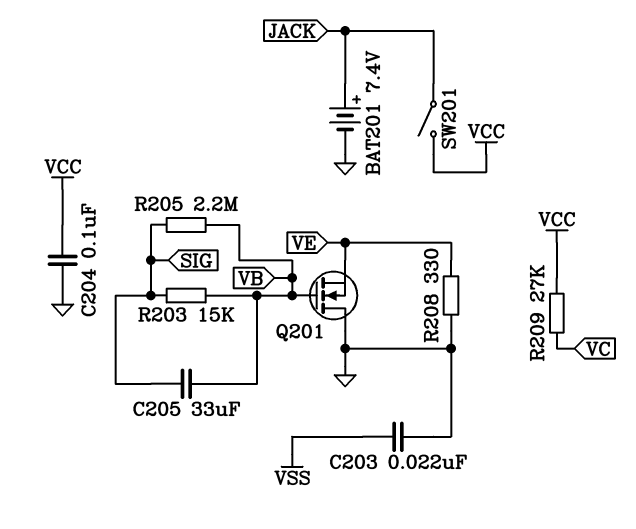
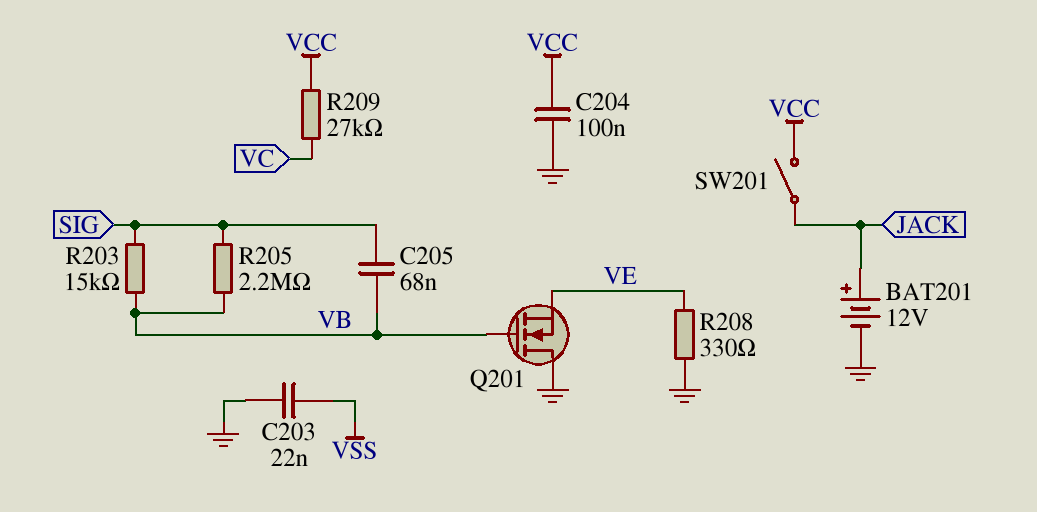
BAT201: 7.4V (plus JACK, minus GND) -> 12V (plus JACK, minus GND)
C205: 33uF (SIG, VB) -> 68nF (SIG, VB)

